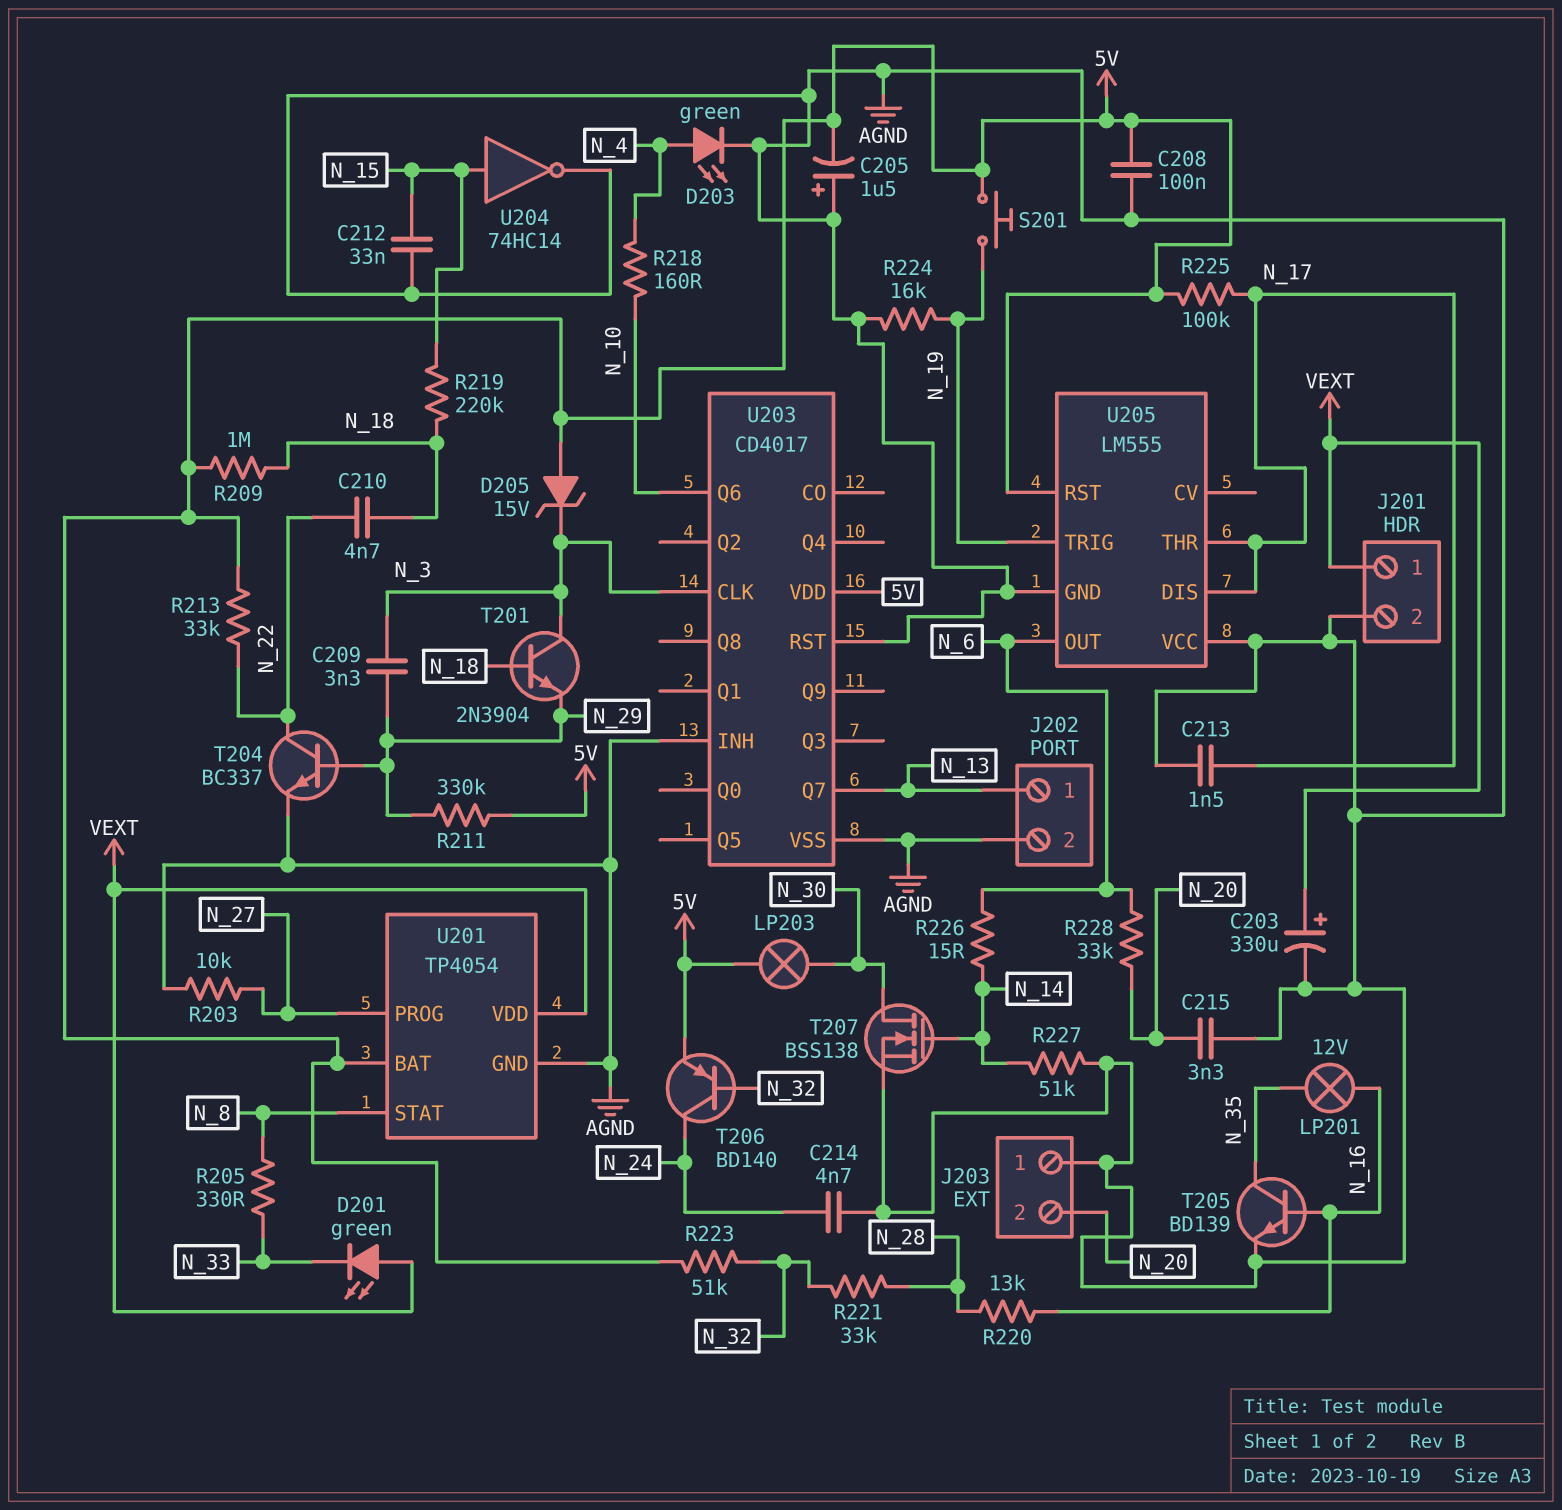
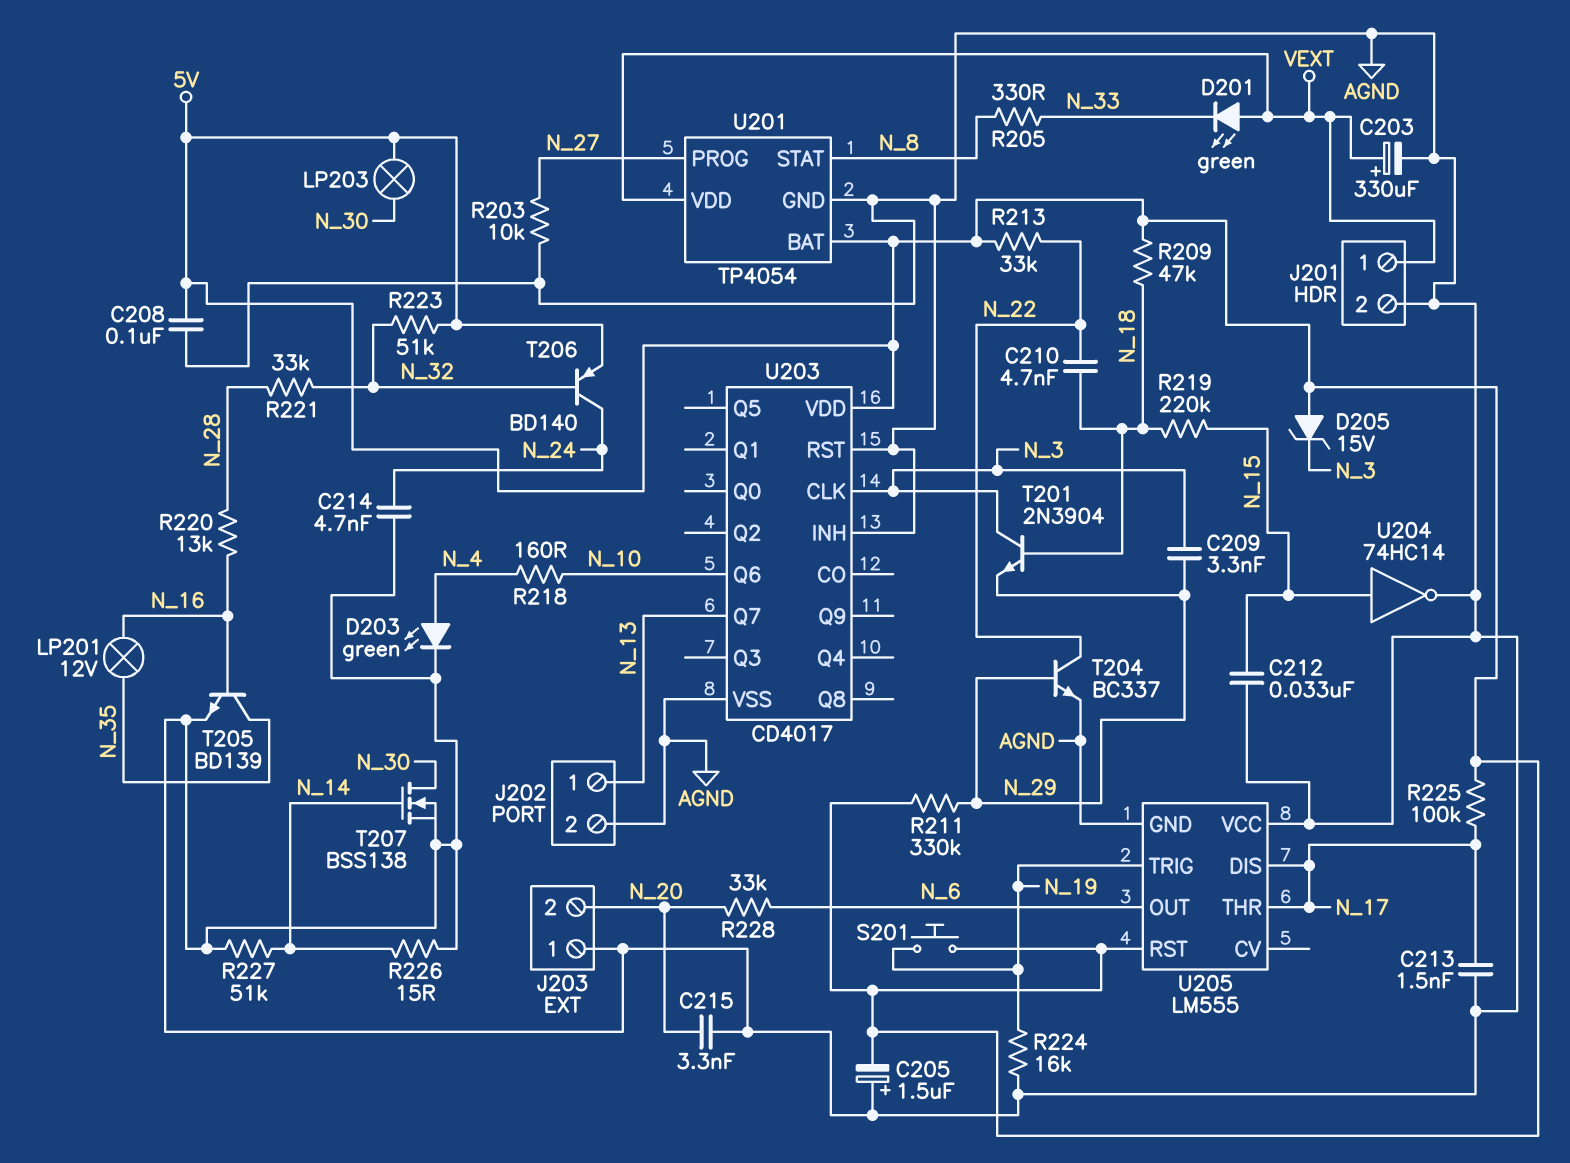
R209: 1M (5V, N_18) -> 47k (5V, N_18)
R226: 15 (N_6, N_14) -> 15 (AGND, N_14)

